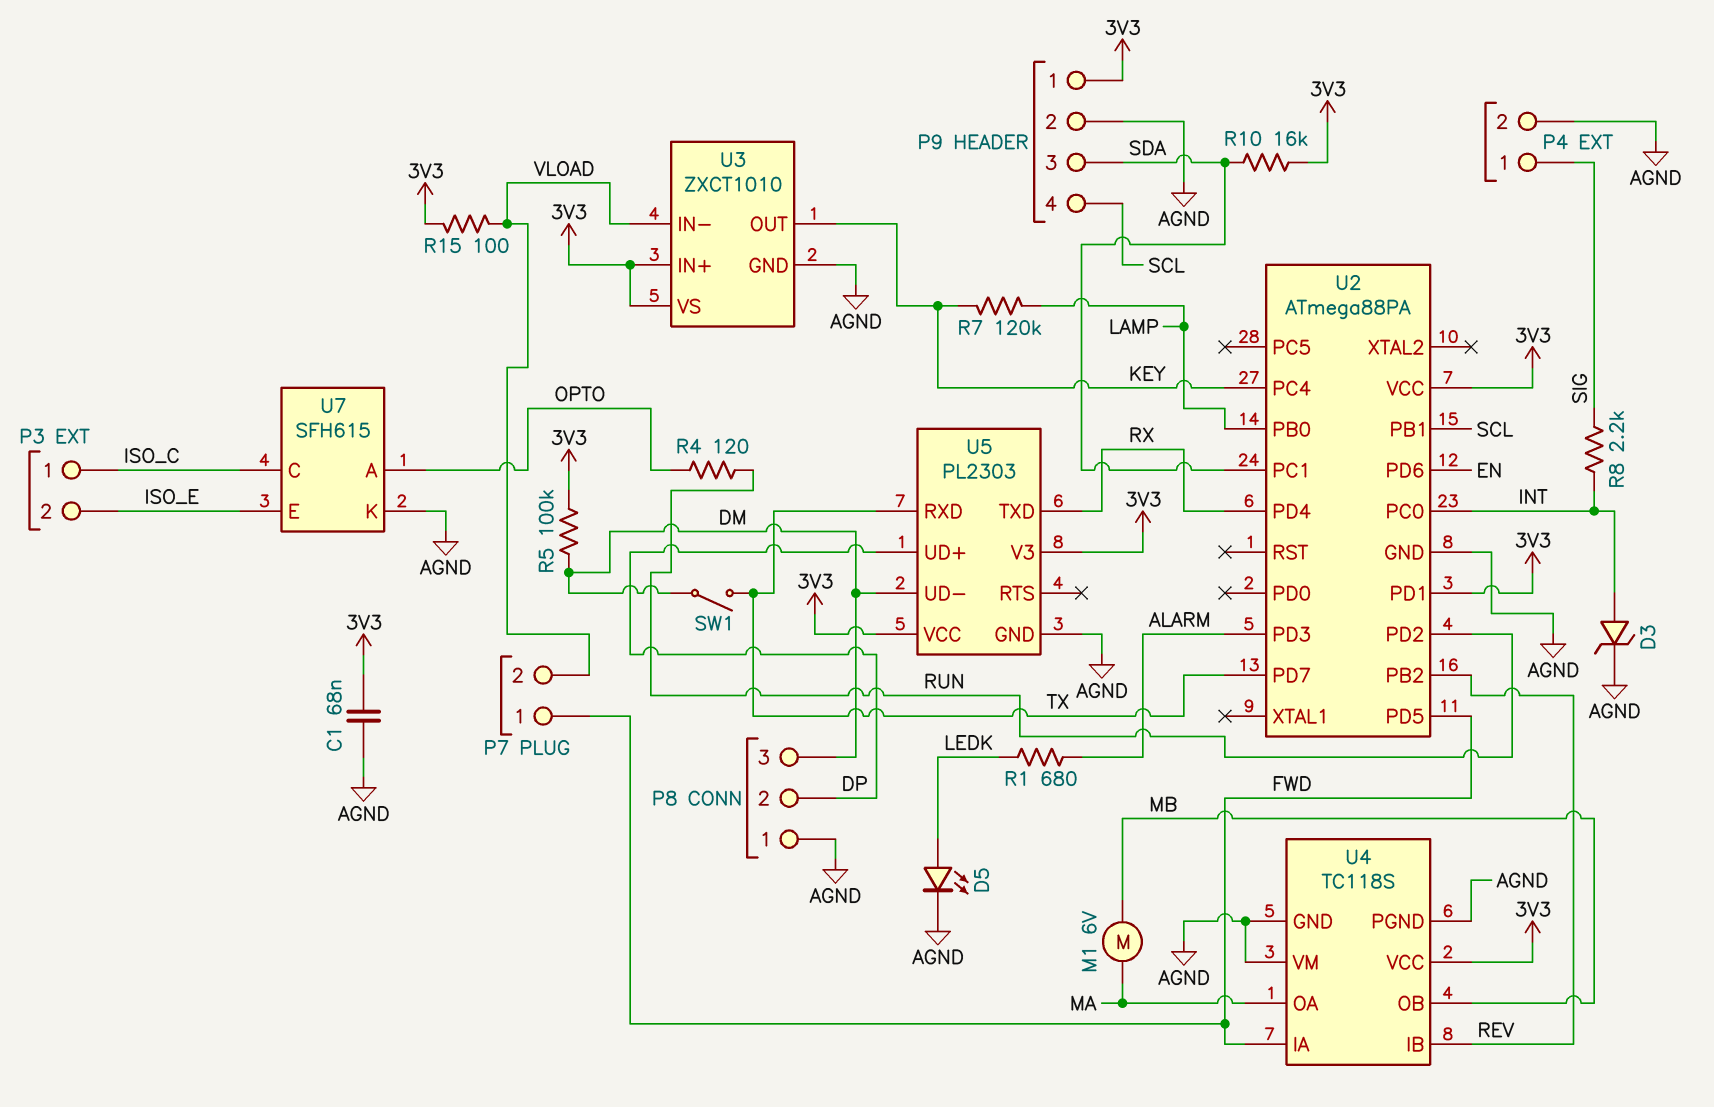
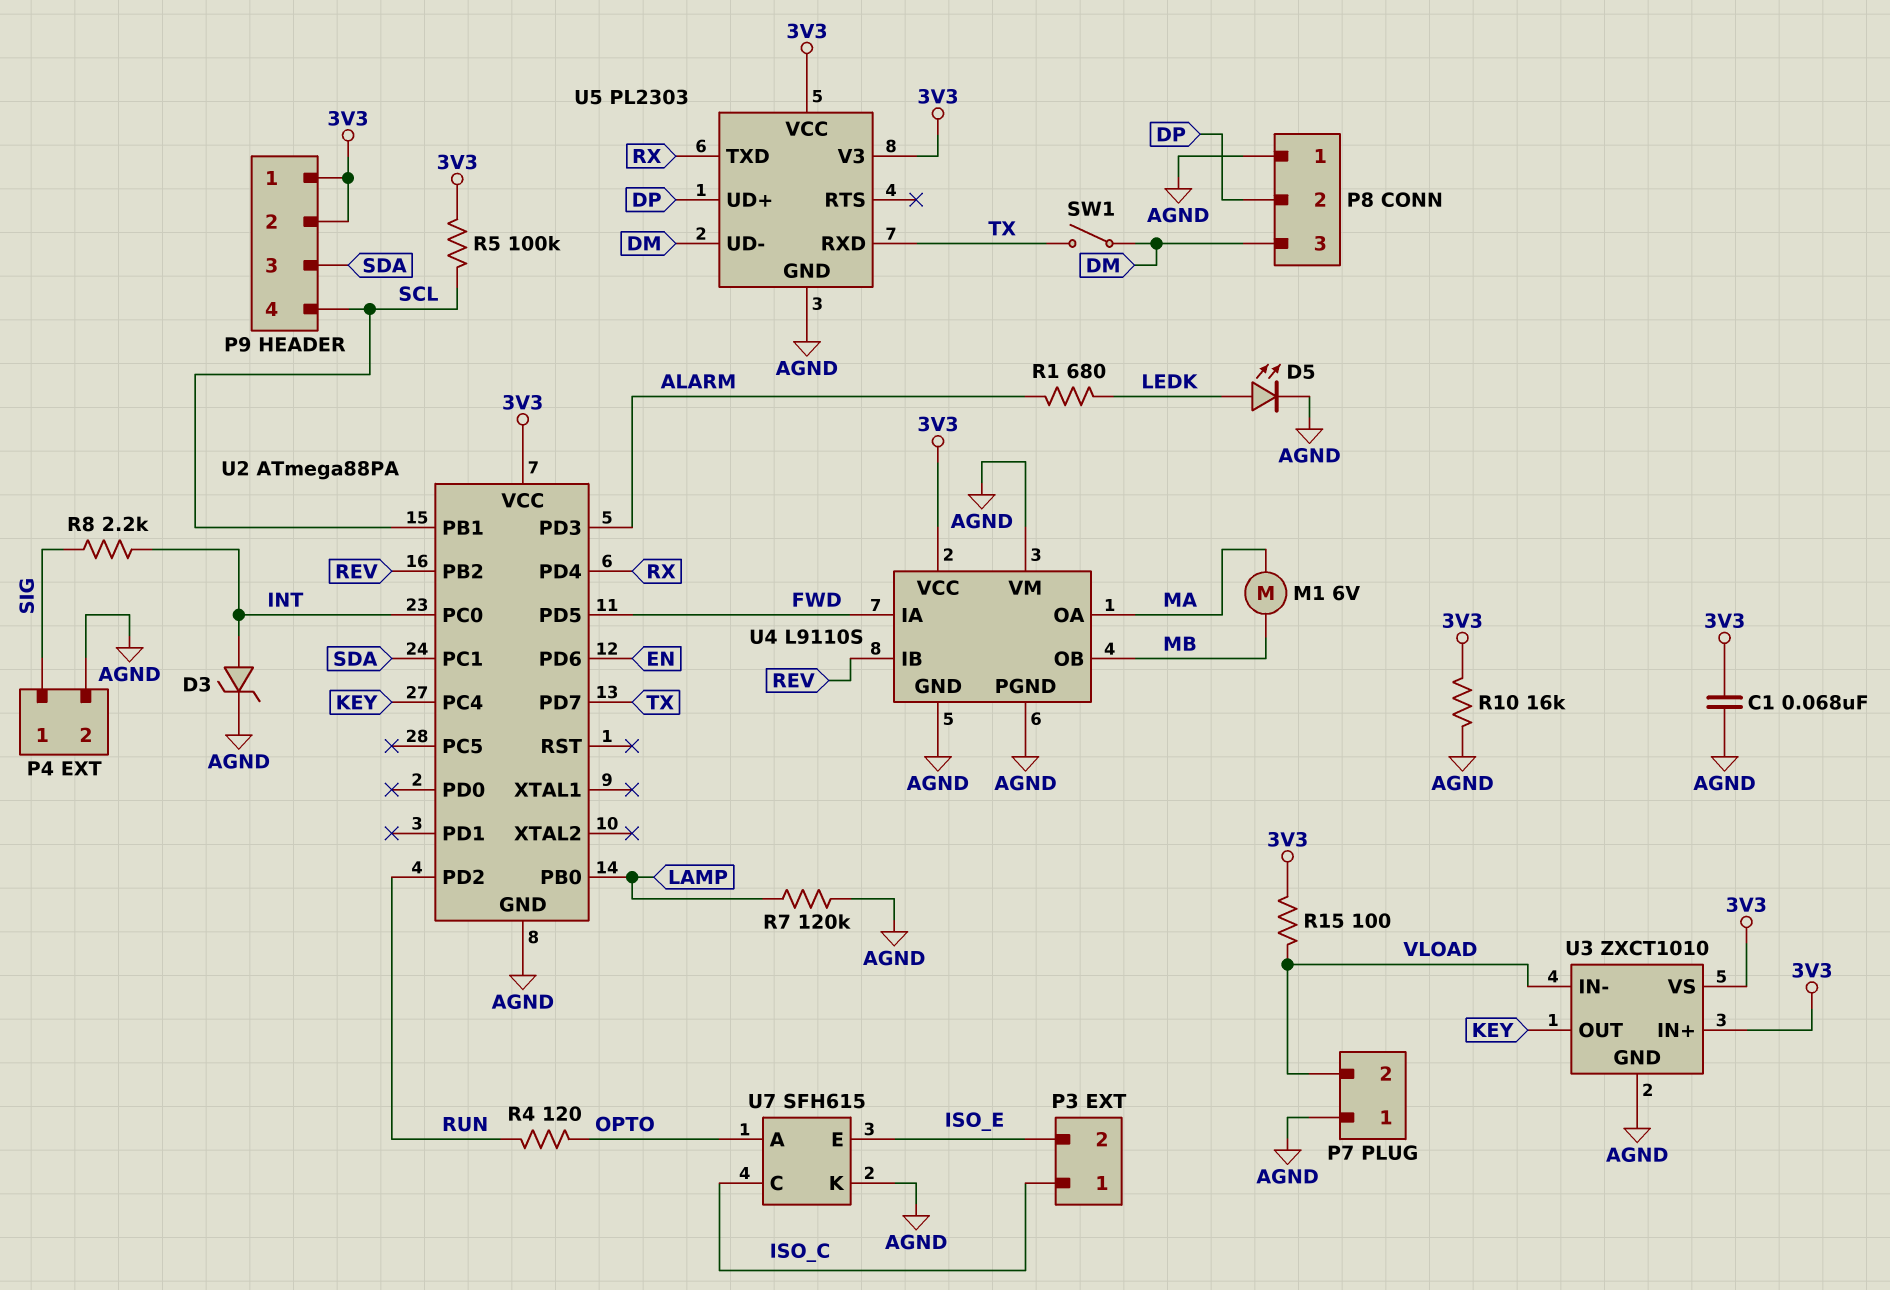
P7 pin 1: FWD -> AGND
P9 pin 2: AGND -> 3V3
R5: 100k (3V3, DM) -> 100k (3V3, SCL)
R7: 120k (KEY, LAMP) -> 120k (AGND, LAMP)
R10: 16k (3V3, SDA) -> 16k (3V3, AGND)
U2 pin PD1: 3V3 -> none
U4: TC118S -> L9110S

